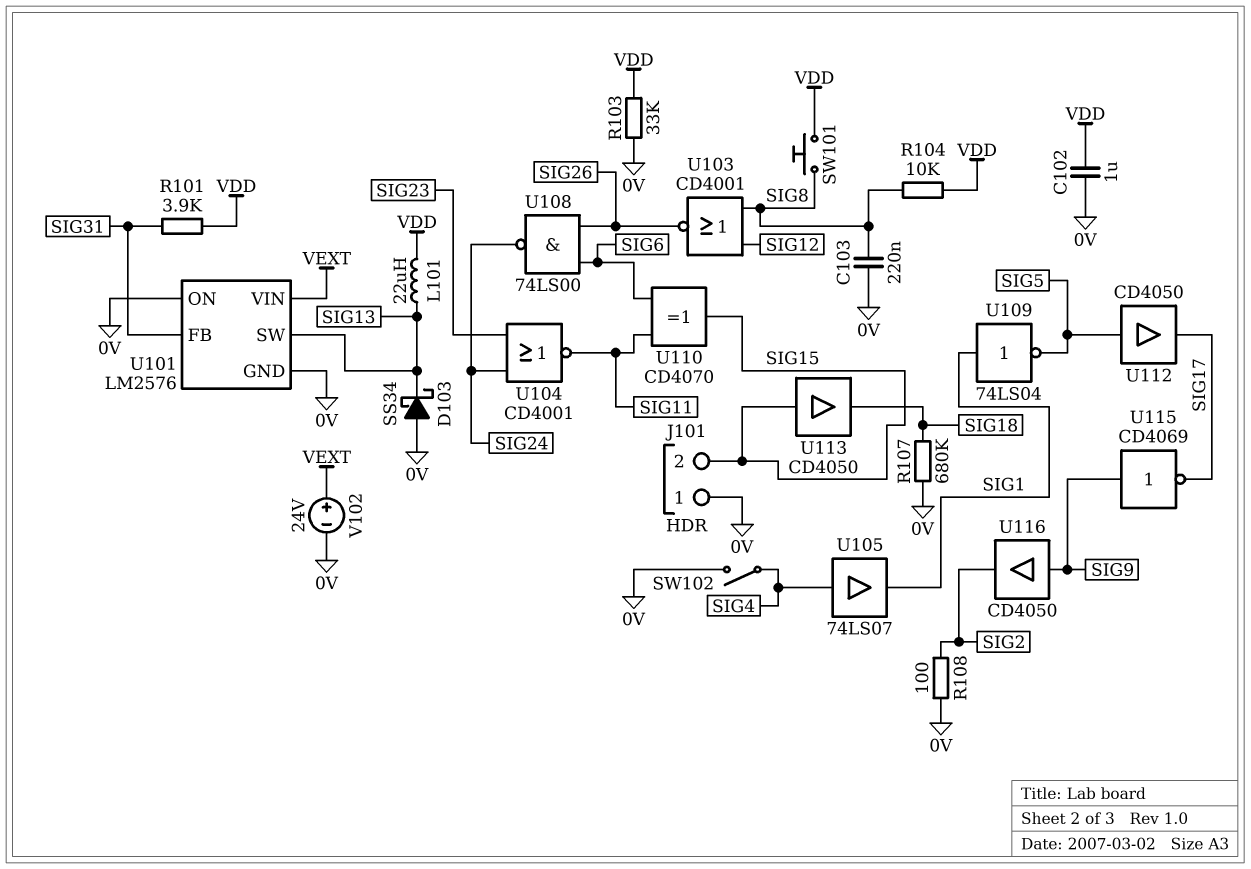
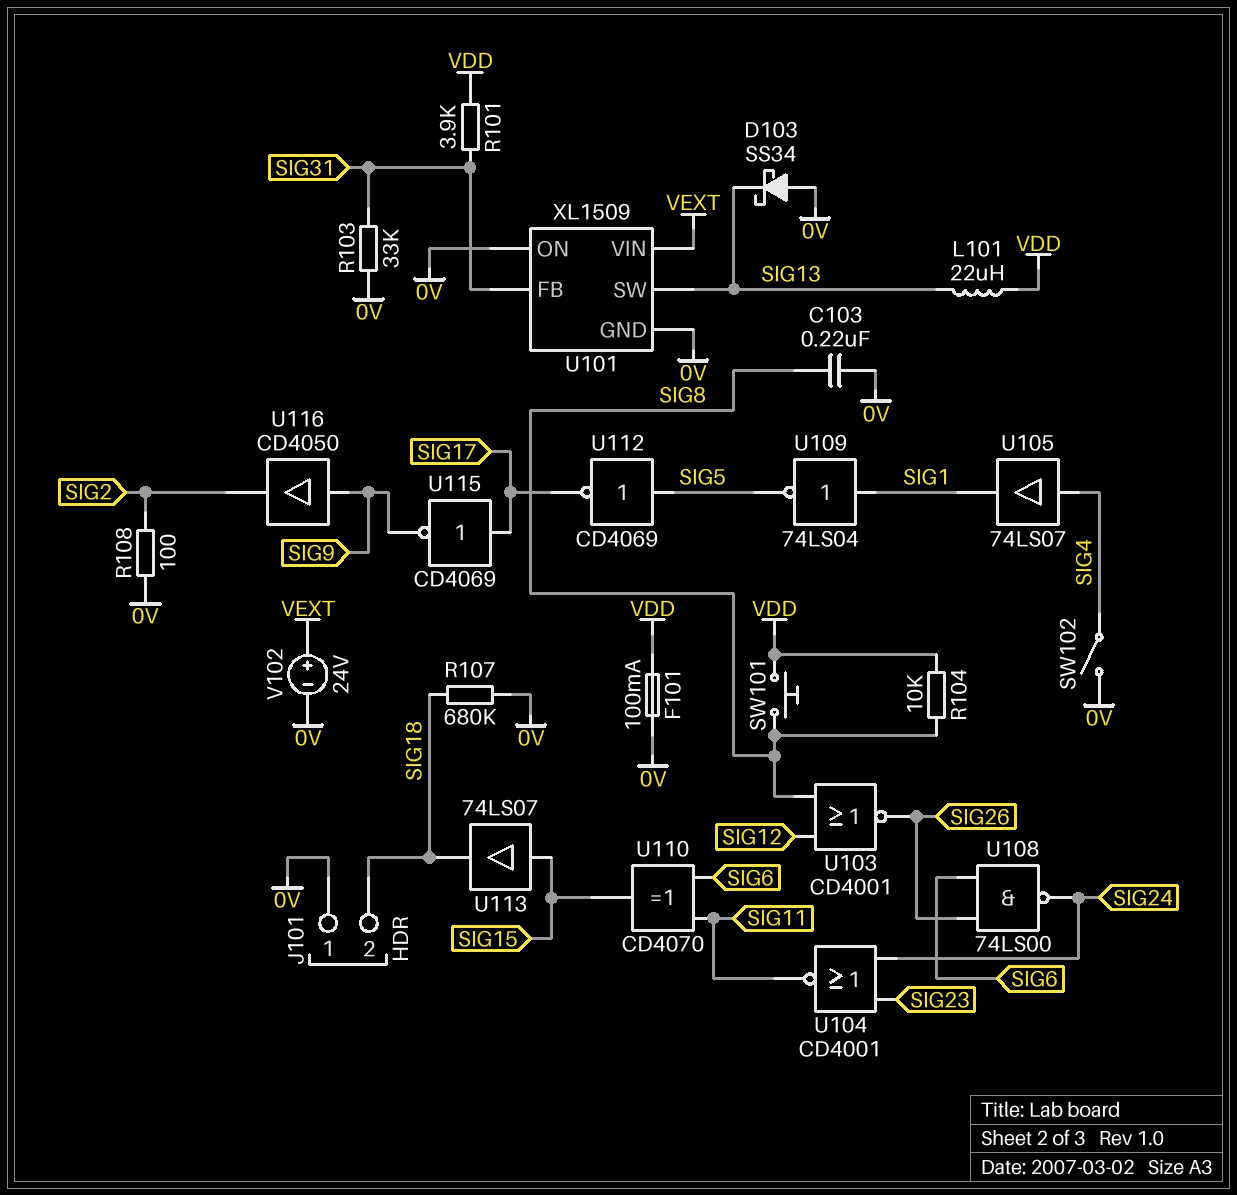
C102: 1uF (0V, VDD) -> none
F101: none -> 100mA (0V, VDD)
J101 pin 2: SIG15 -> SIG18
R103: 33k (0V, VDD) -> 33k (0V, SIG31)
U101: LM2576 -> XL1509
U112: buffer CD4050 (in SIG5, out SIG17) -> NOT CD4069 (in SIG5, out SIG17)
U113: buffer CD4050 (in SIG15, out SIG18) -> buffer 74LS07 (in SIG15, out SIG18)
U115: NOT CD4069 (in SIG9, out SIG17) -> NOT CD4069 (in SIG17, out SIG9)

